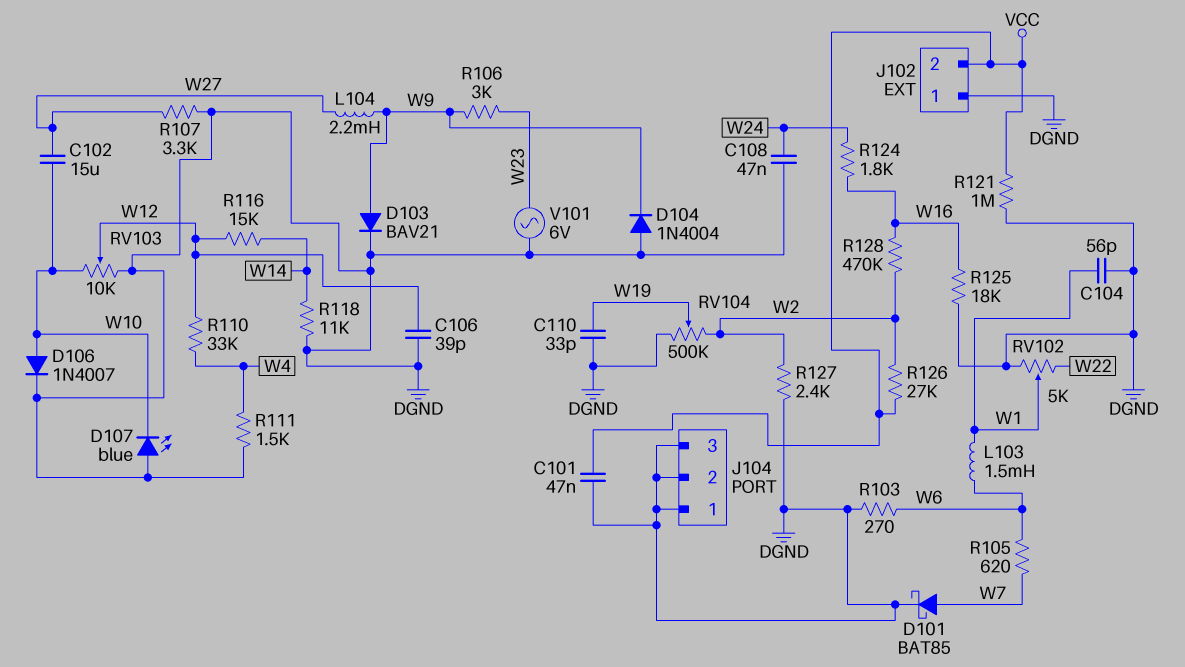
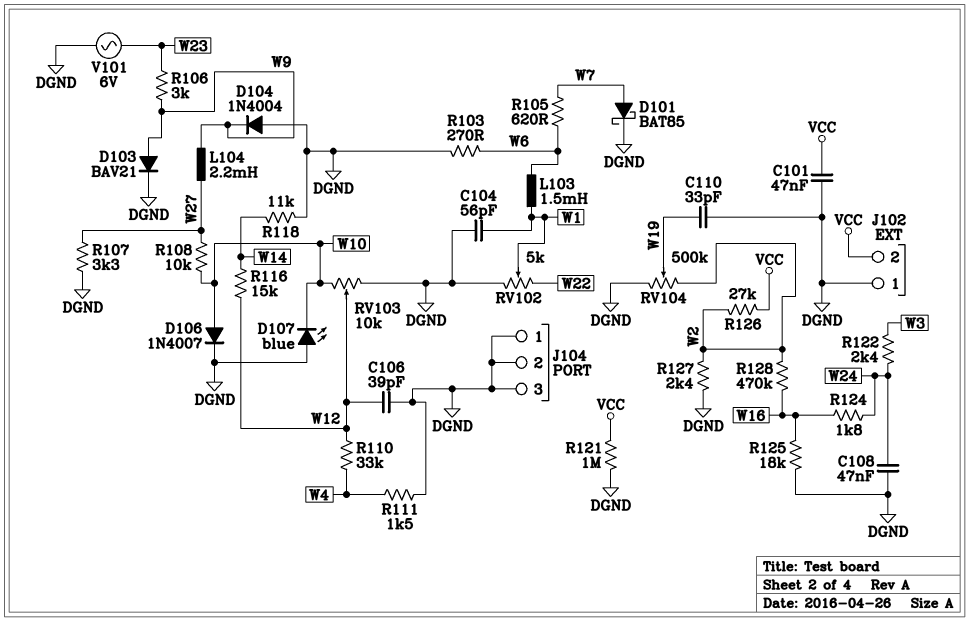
C102: 15uF (W10, W27) -> none
R108: none -> 10k (W10, W27)
R122: none -> 2.4k (W3, W24)

